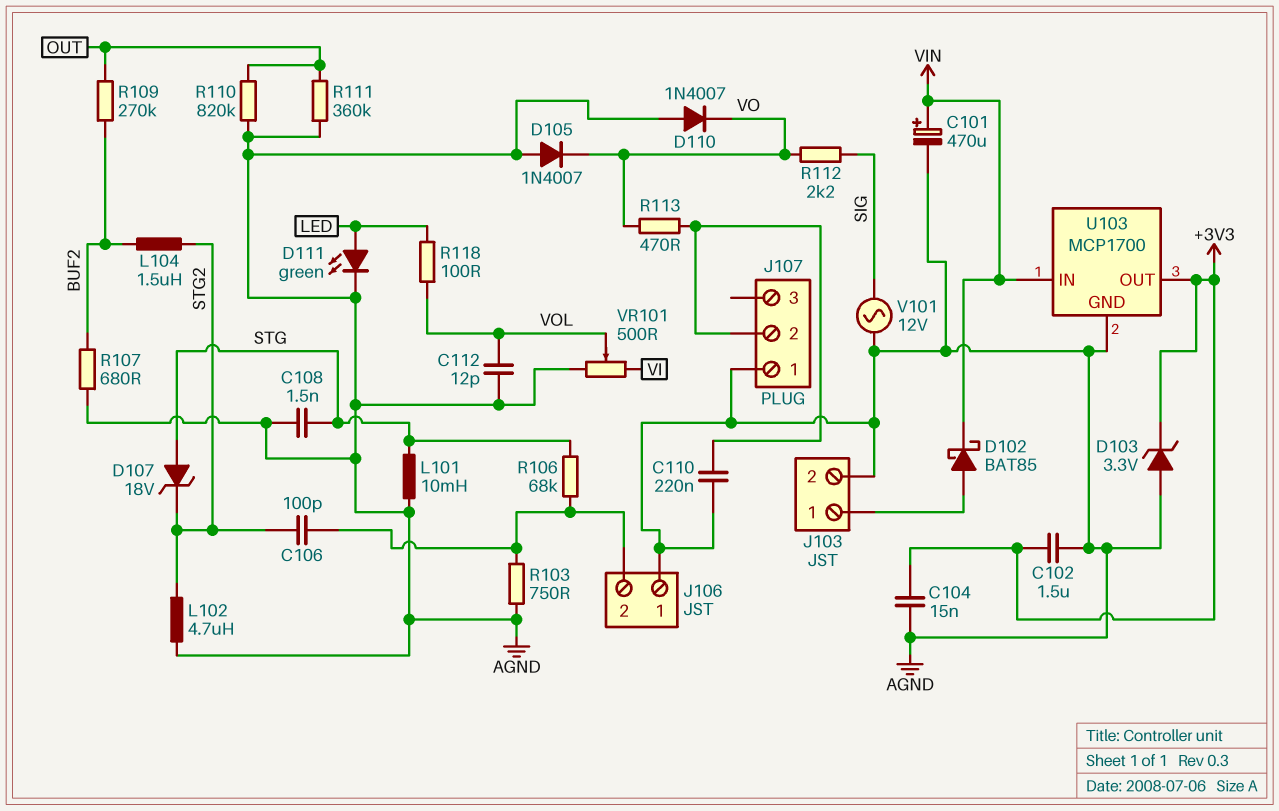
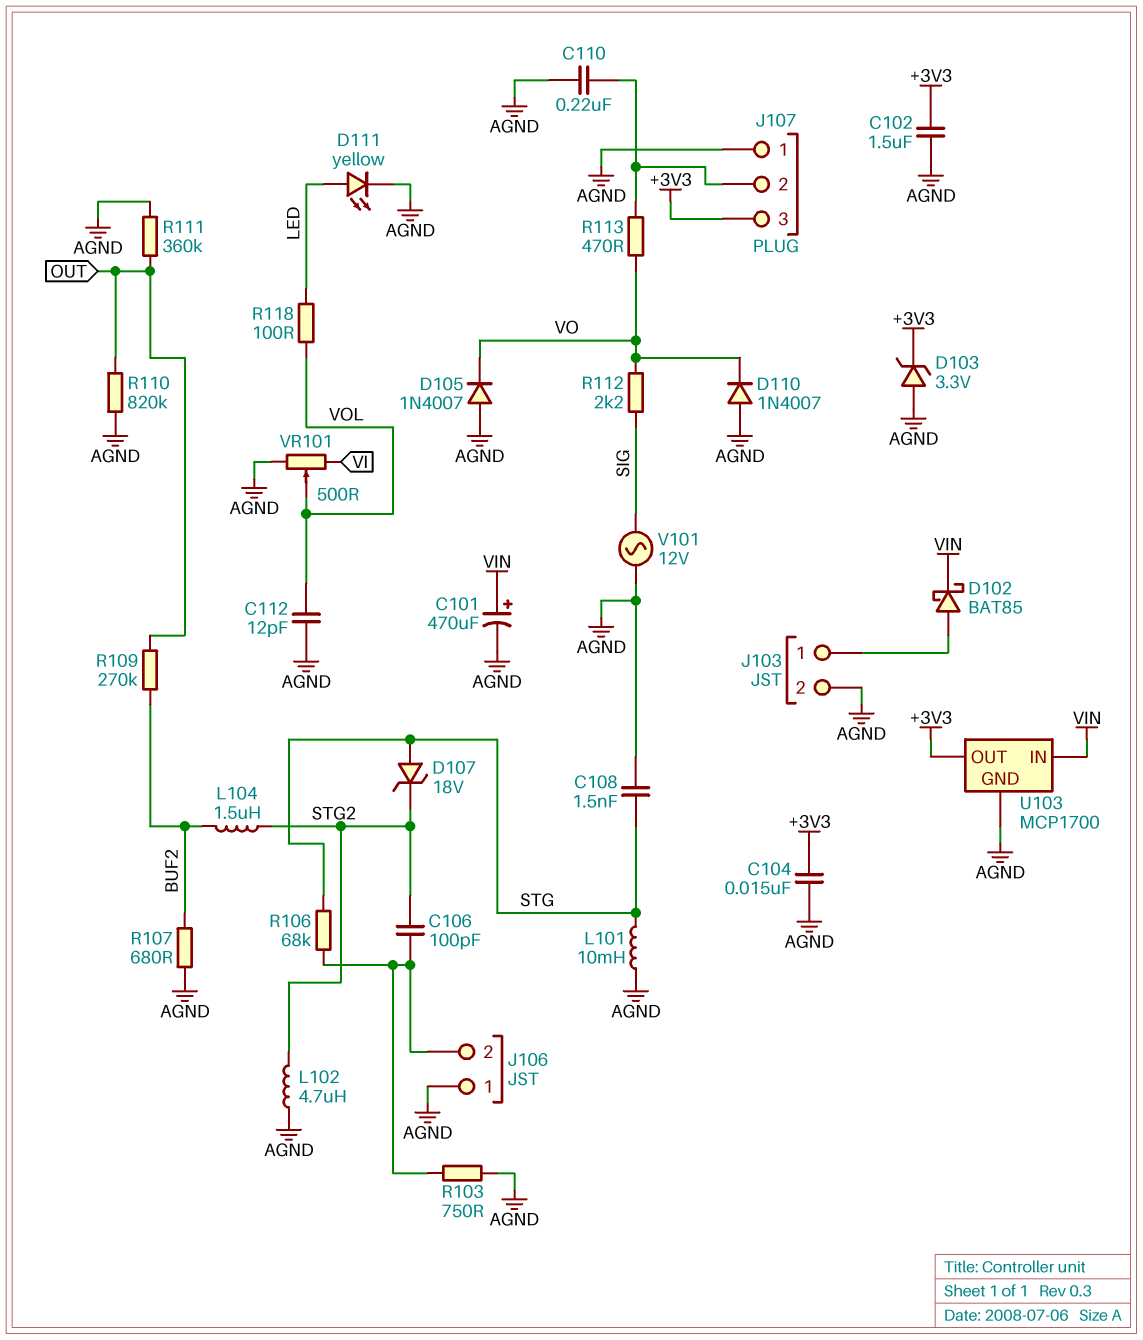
D111: LED green (A LED, K AGND) -> LED yellow (A LED, K AGND)
J107 pin 3: none -> +3V3

